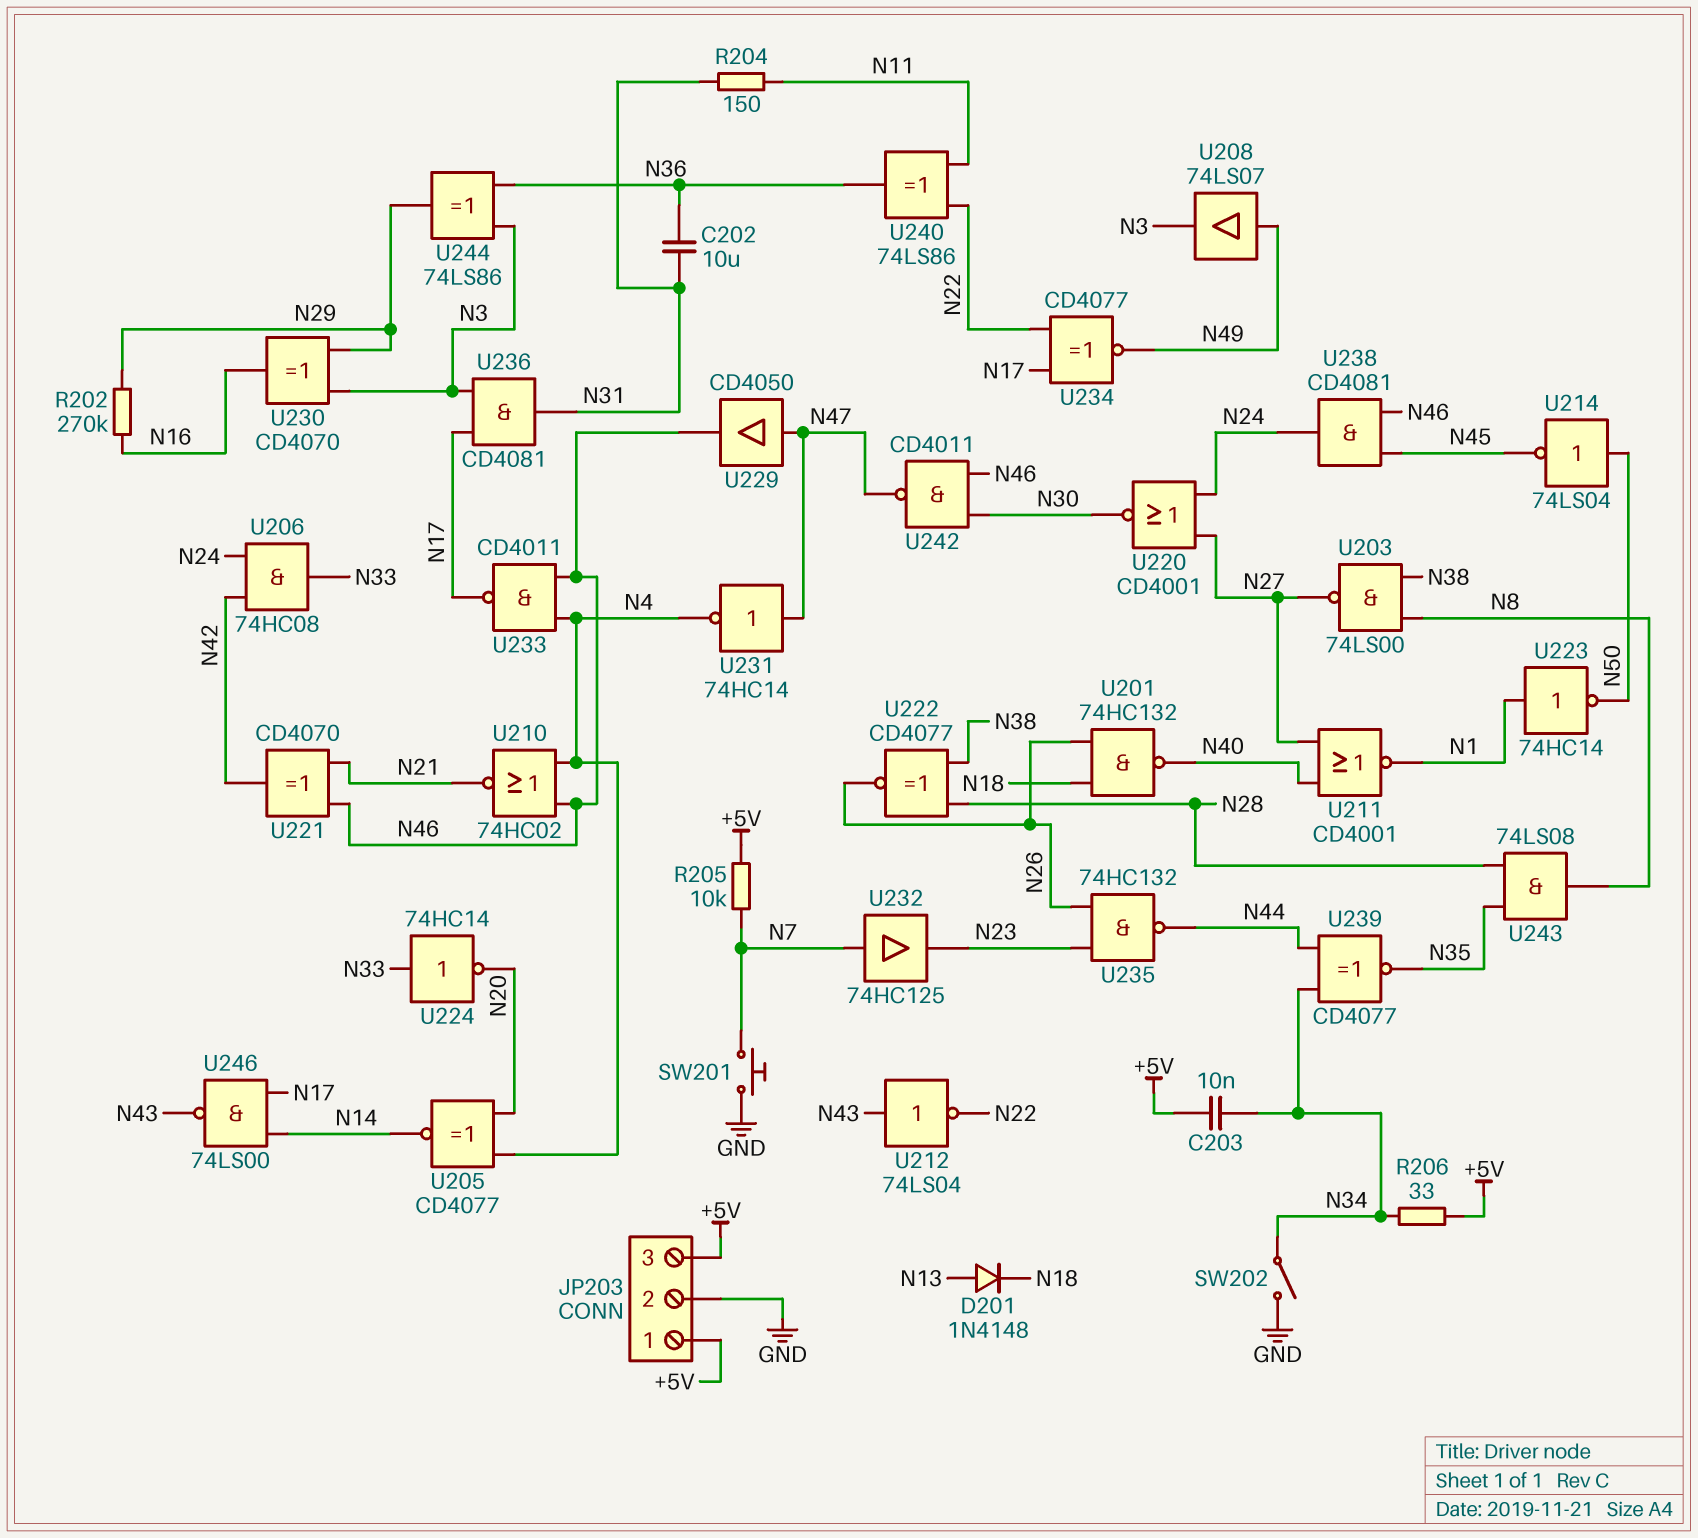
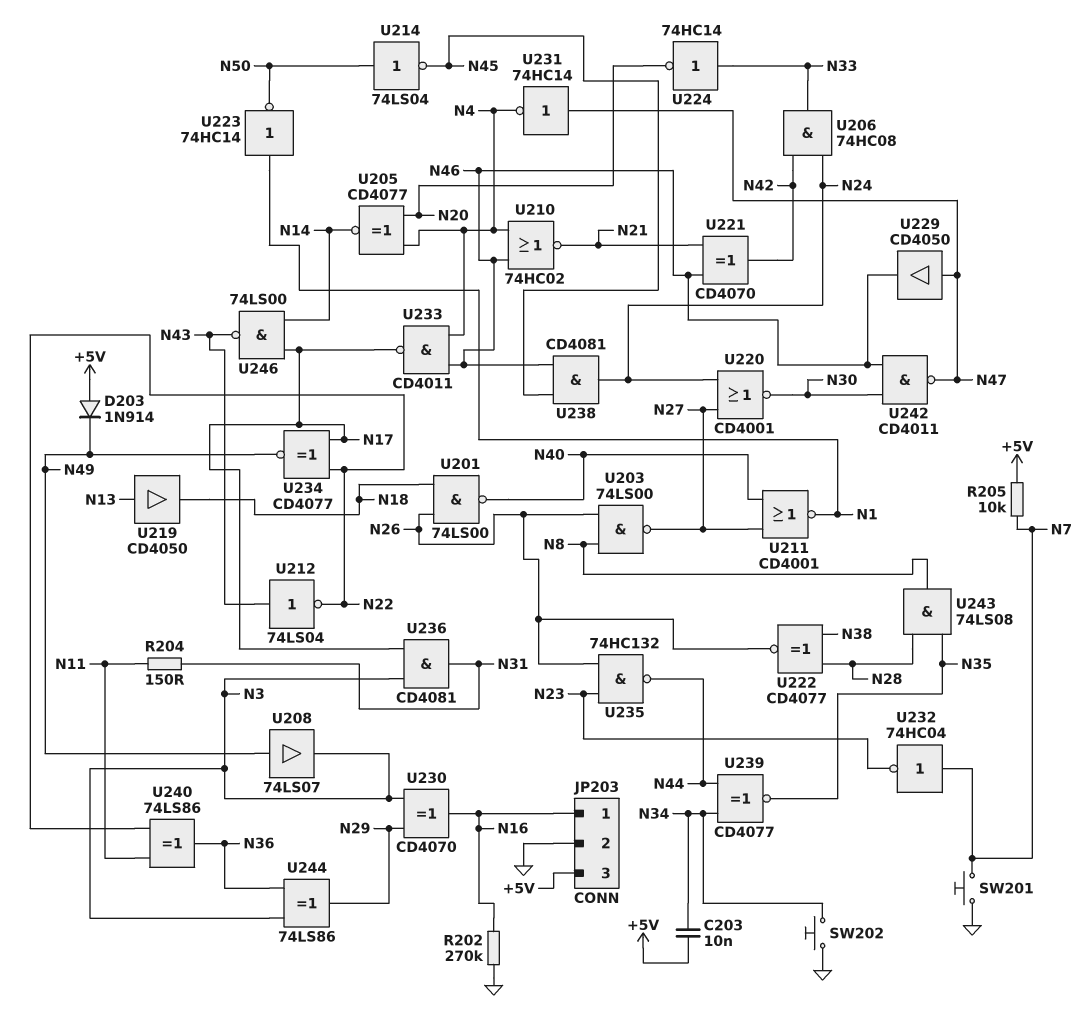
C202: 10uF (N31, N36) -> none
D201: diode 1N4148 (A N13, K N18) -> none
D203: none -> diode 1N914 (A +5V, K N49)
JP203 pin 1: +5V -> N16
R202: 270k (N16, N29) -> 270k (GND, N16)
R206: 33 (+5V, N34) -> none
SW202: switch (GND, N34) -> button (GND, N34)
U201: NAND 74HC132 (in N18, in N26, out N40) -> NAND 74LS00 (in N18, in N26, out N40)
U203: NAND 74LS00 (in N8, in N38, out N27) -> NAND 74LS00 (in N8, in N26, out N27)
U219: none -> buffer CD4050 (in N13, out N18)
U232: buffer 74HC125 (in N7, out N23) -> NOT 74HC04 (in N7, out N23)

